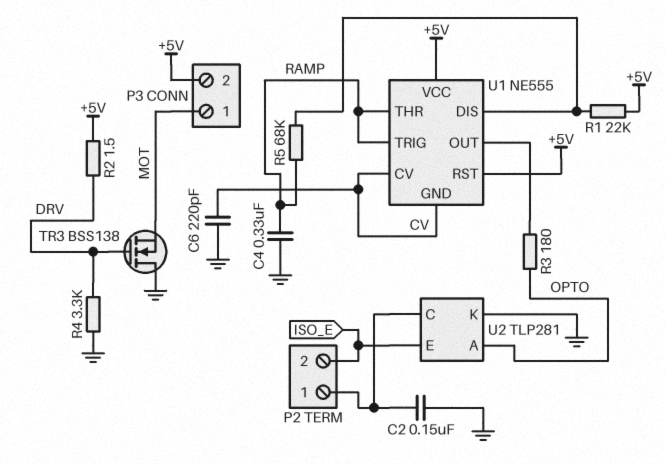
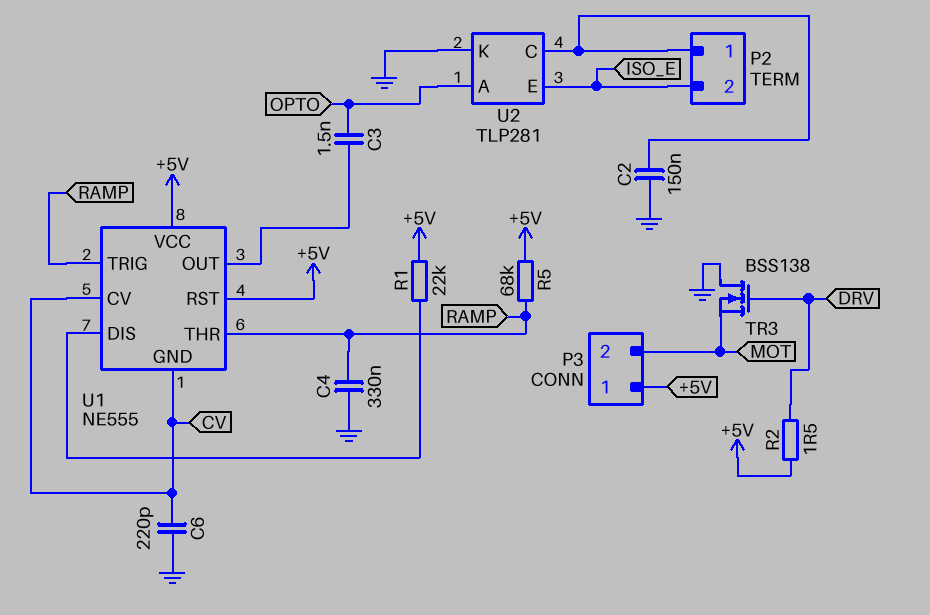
C3: none -> 1.5nF (OPTO, U1/OUT)
P3 pin 1: MOT -> +5V
P3 pin 2: +5V -> MOT
R3: 180 (OPTO, U1/OUT) -> none
R4: 3.3k (DRV, GND) -> none
R5: 68k (RAMP, U1/DIS) -> 68k (+5V, RAMP)

